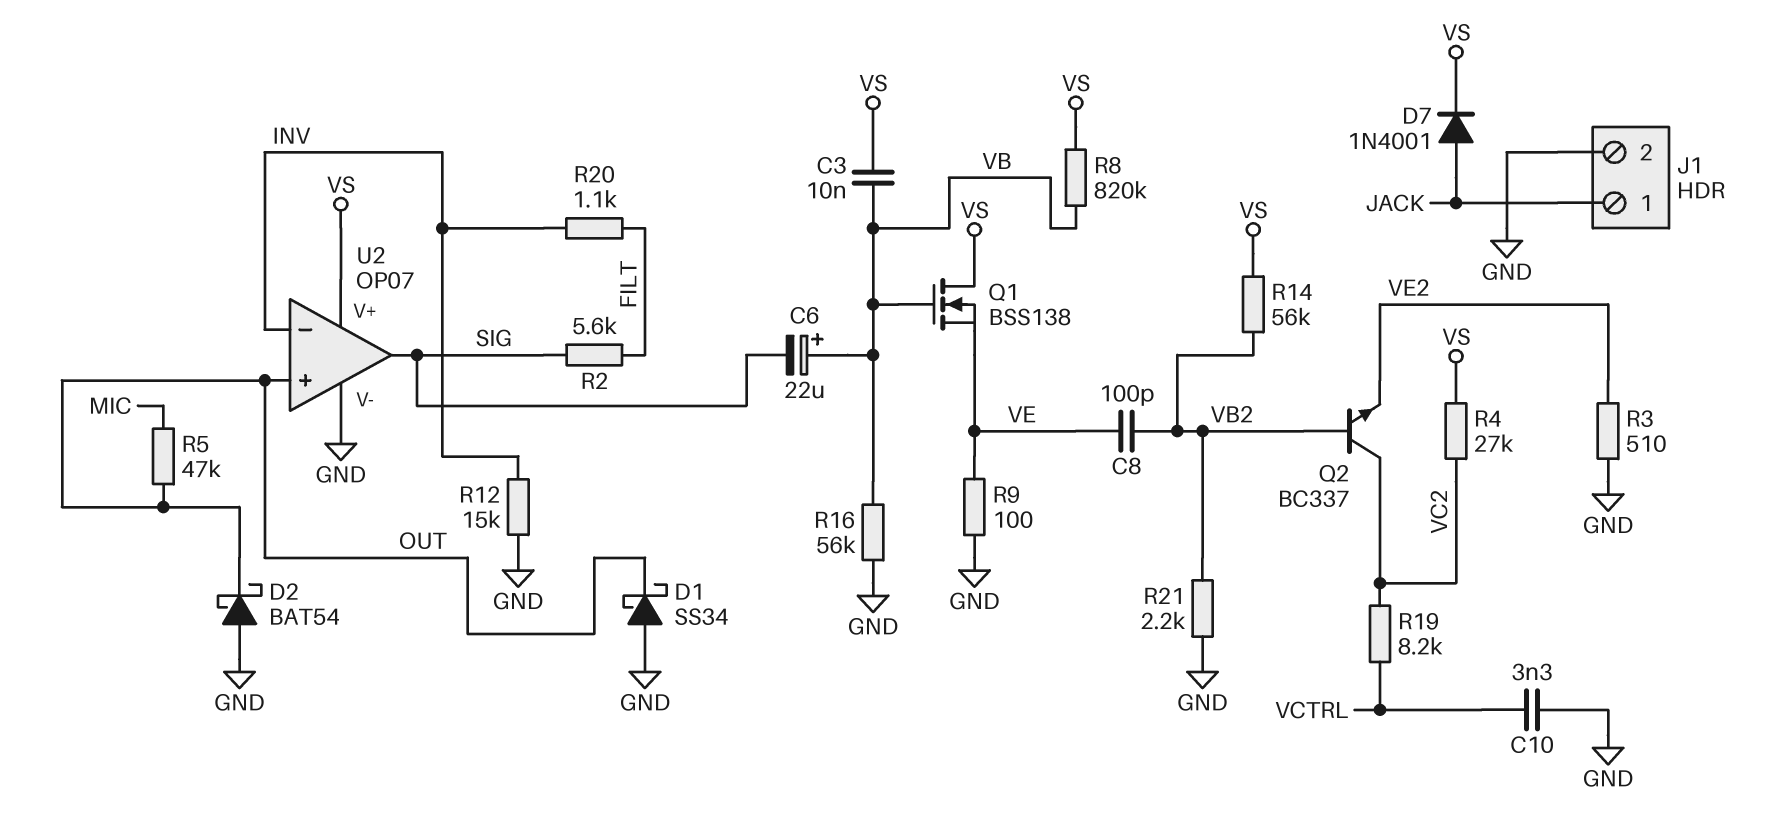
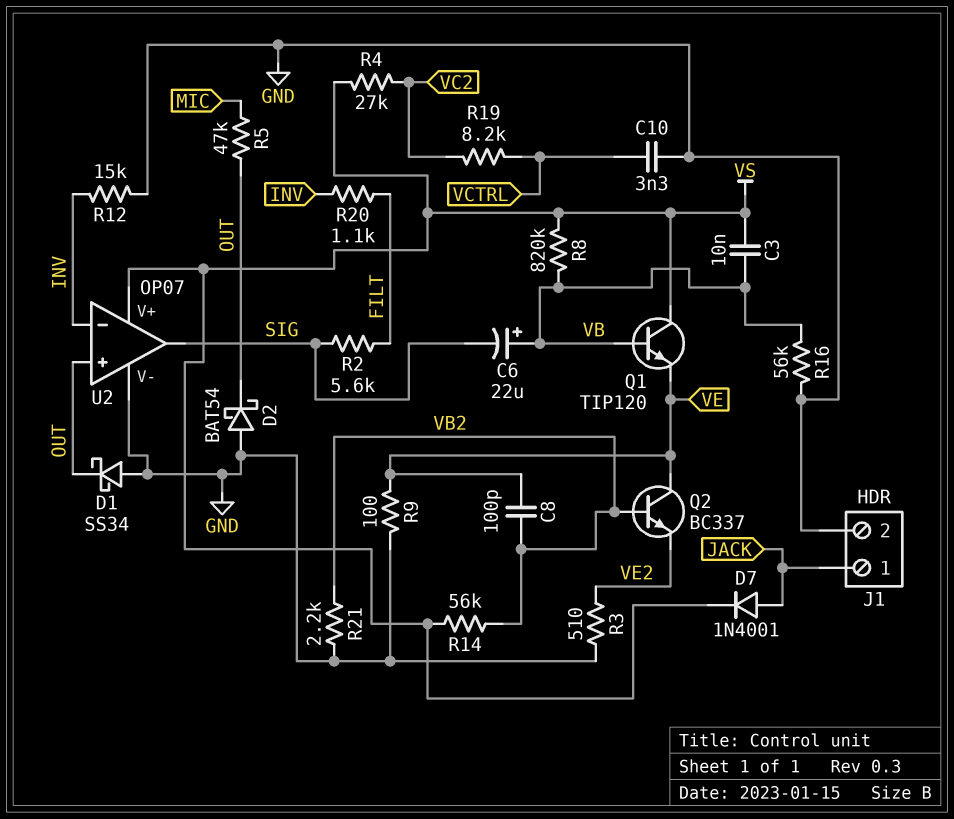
Q1: NMOS BSS138 (G VB, D VS, S VE) -> NPN TIP120 (B VB, C VS, E VE)
Q2: NPN BC337 (B VB2, C VC2, E VE2) -> NPN BC337 (B VB2, C VE, E VE2)

